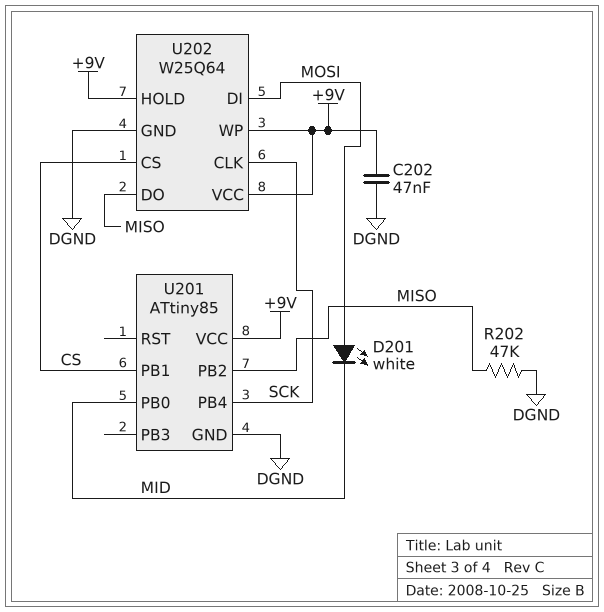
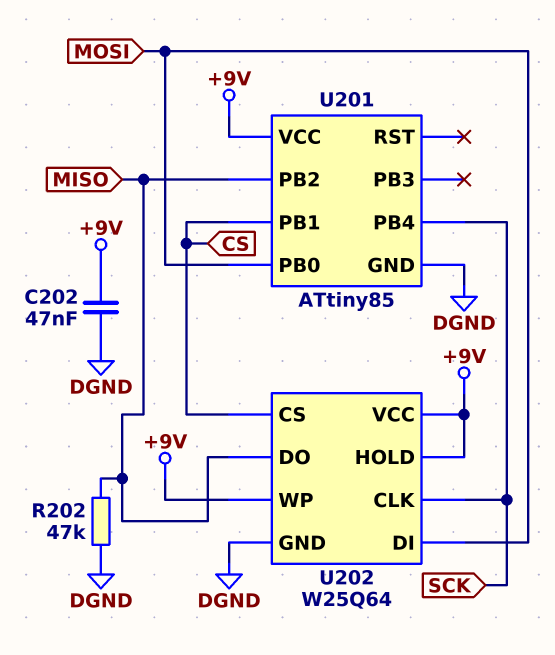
D201: LED white (A MOSI, K MID) -> none
U201 pin PB0: MID -> MOSI

